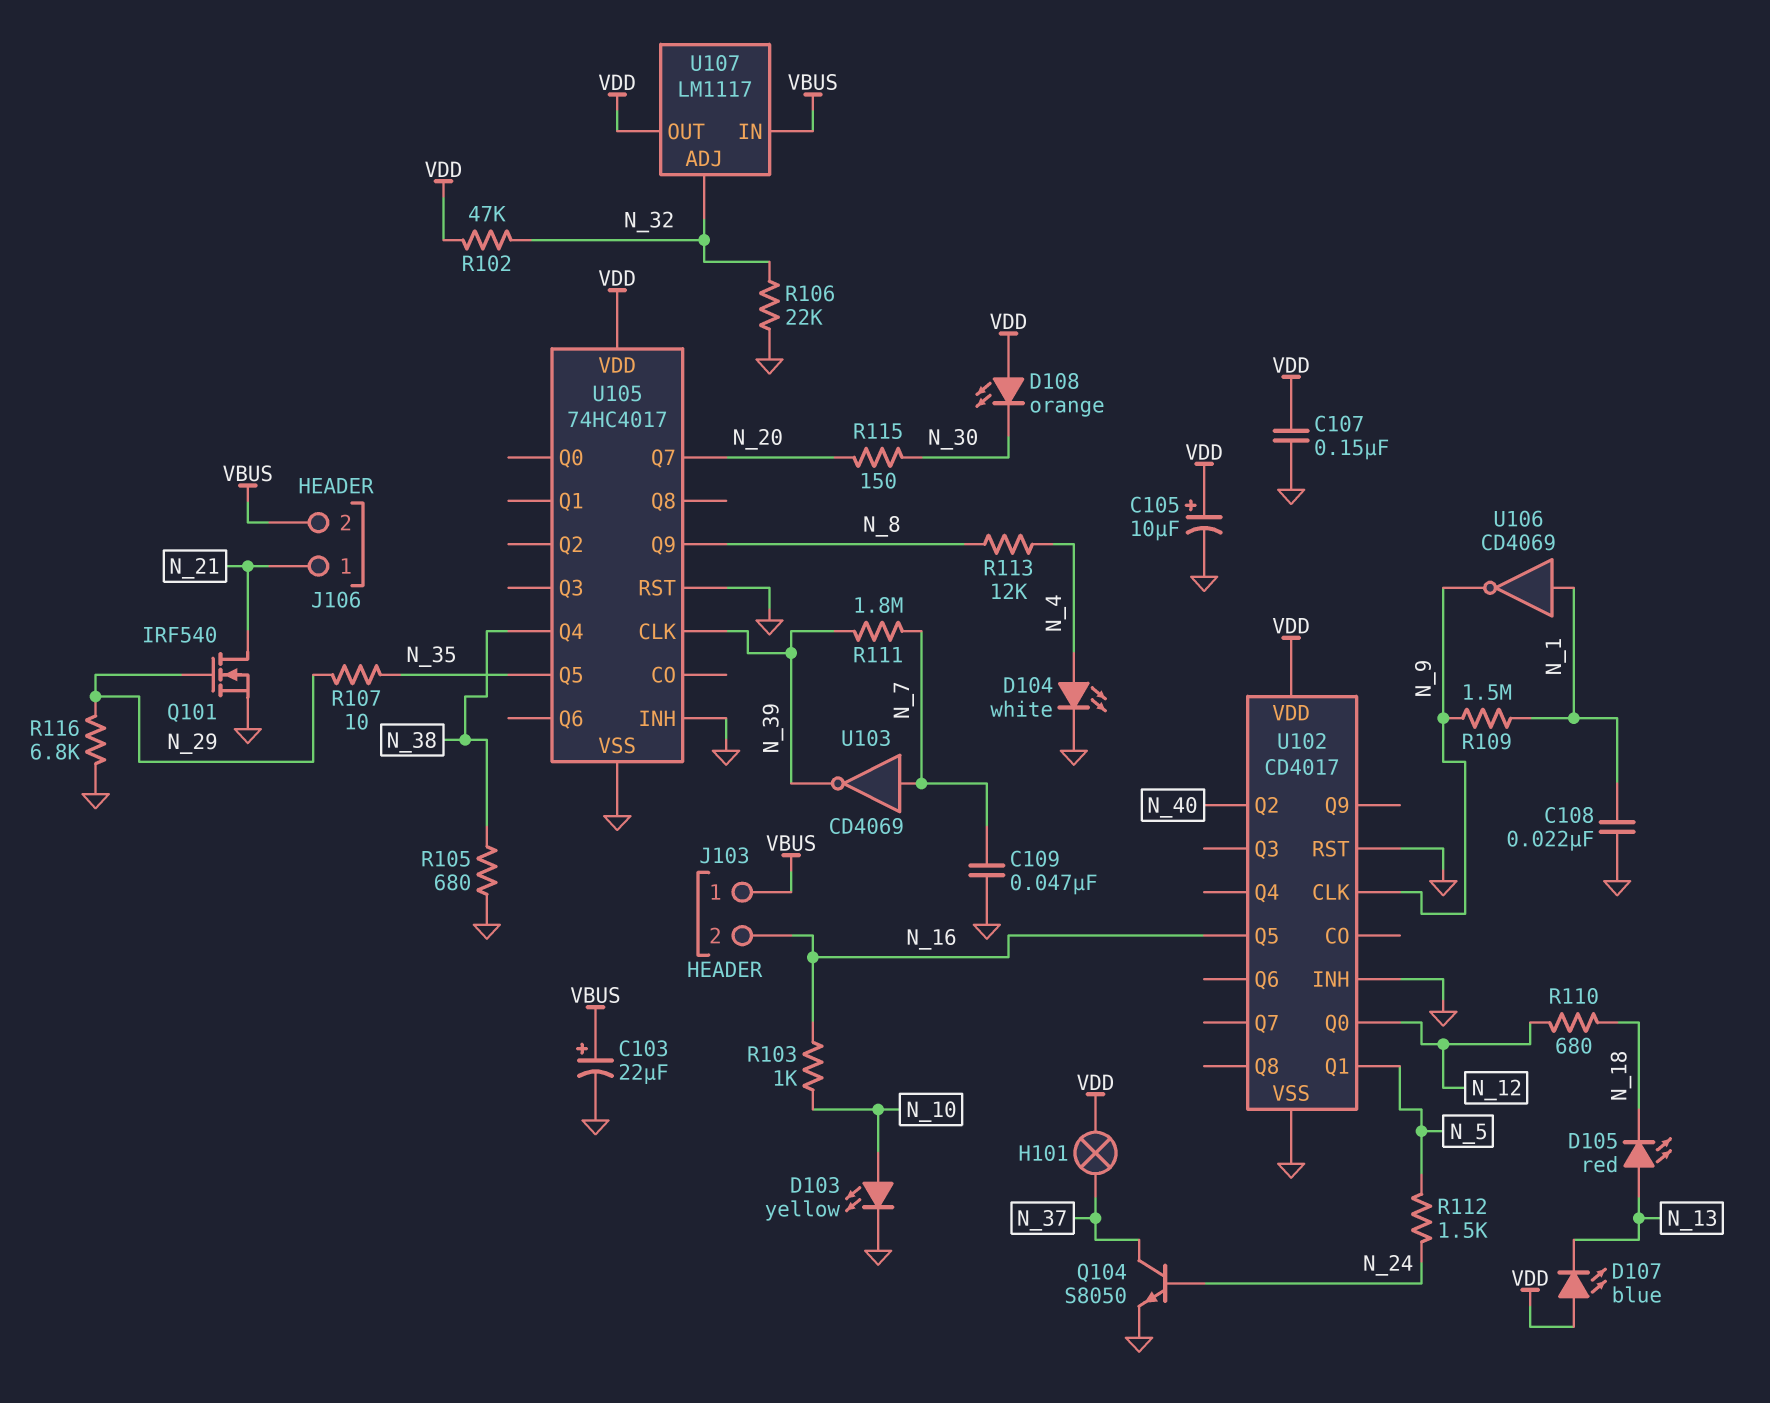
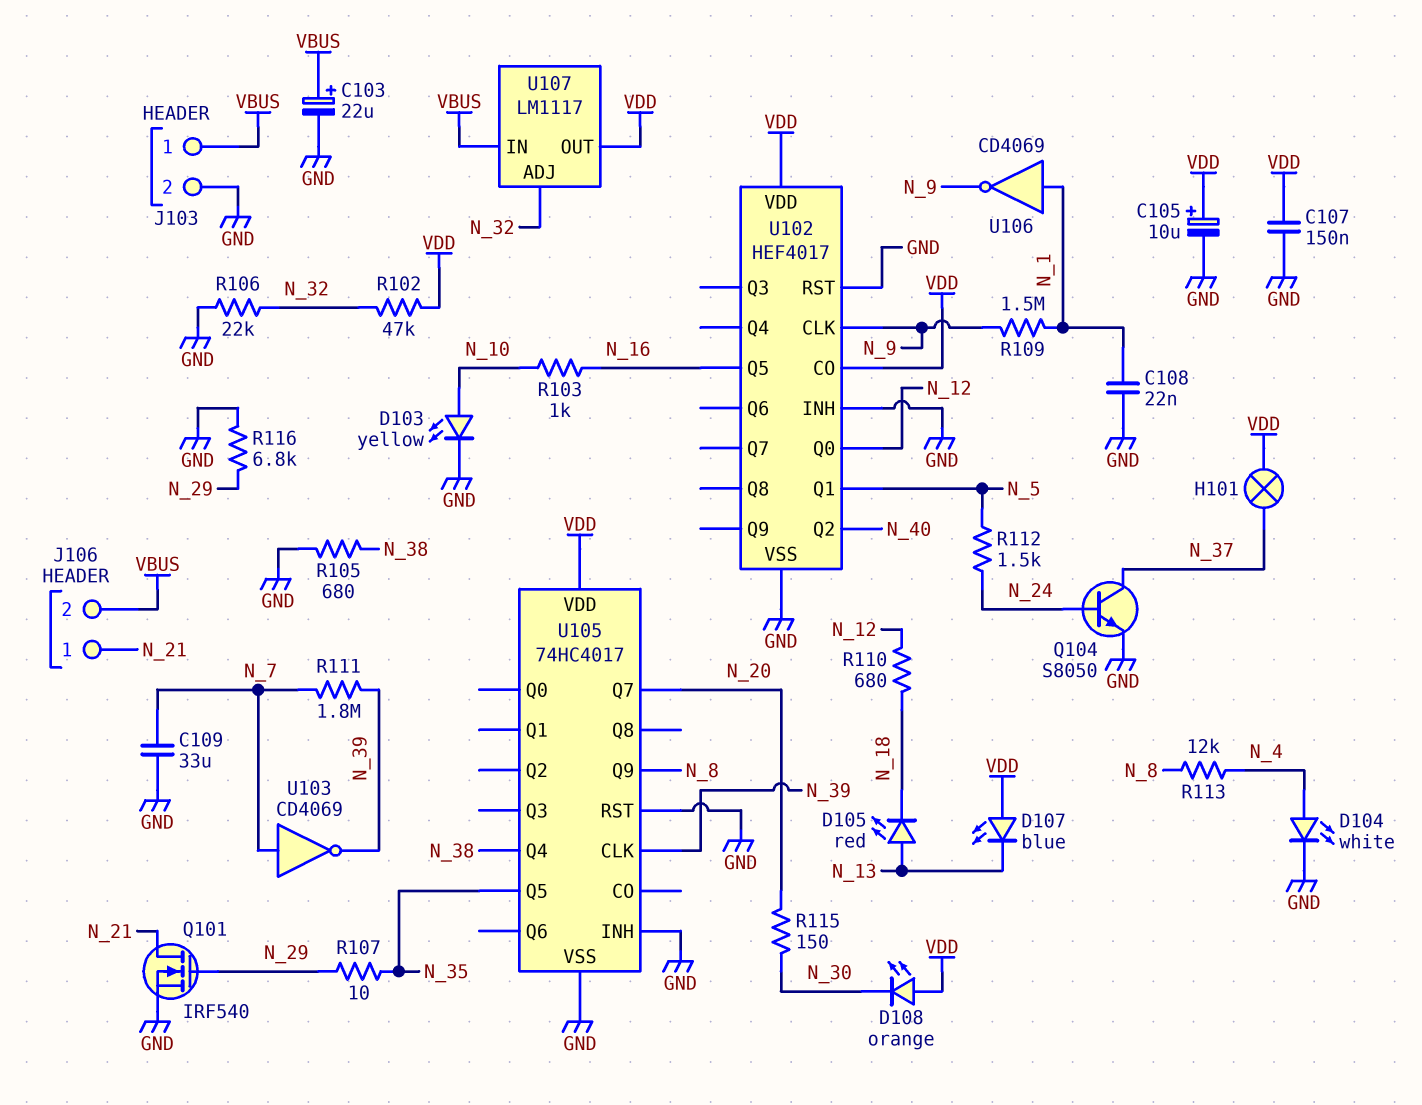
C109: 47nF (GND, N_7) -> 33uF (GND, N_7)
J103 pin 2: N_16 -> GND
U102: CD4017 -> HEF4017
U102 pin CO: none -> VDD

